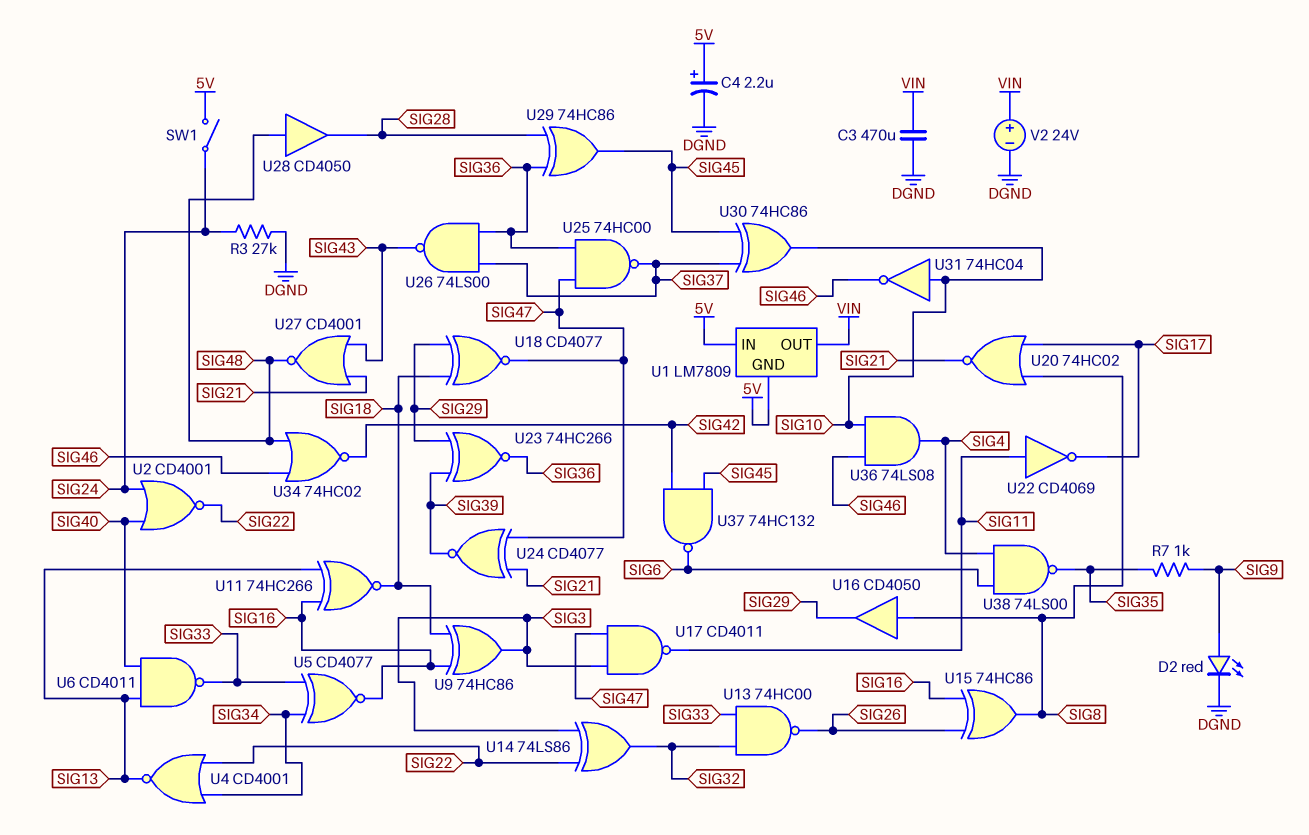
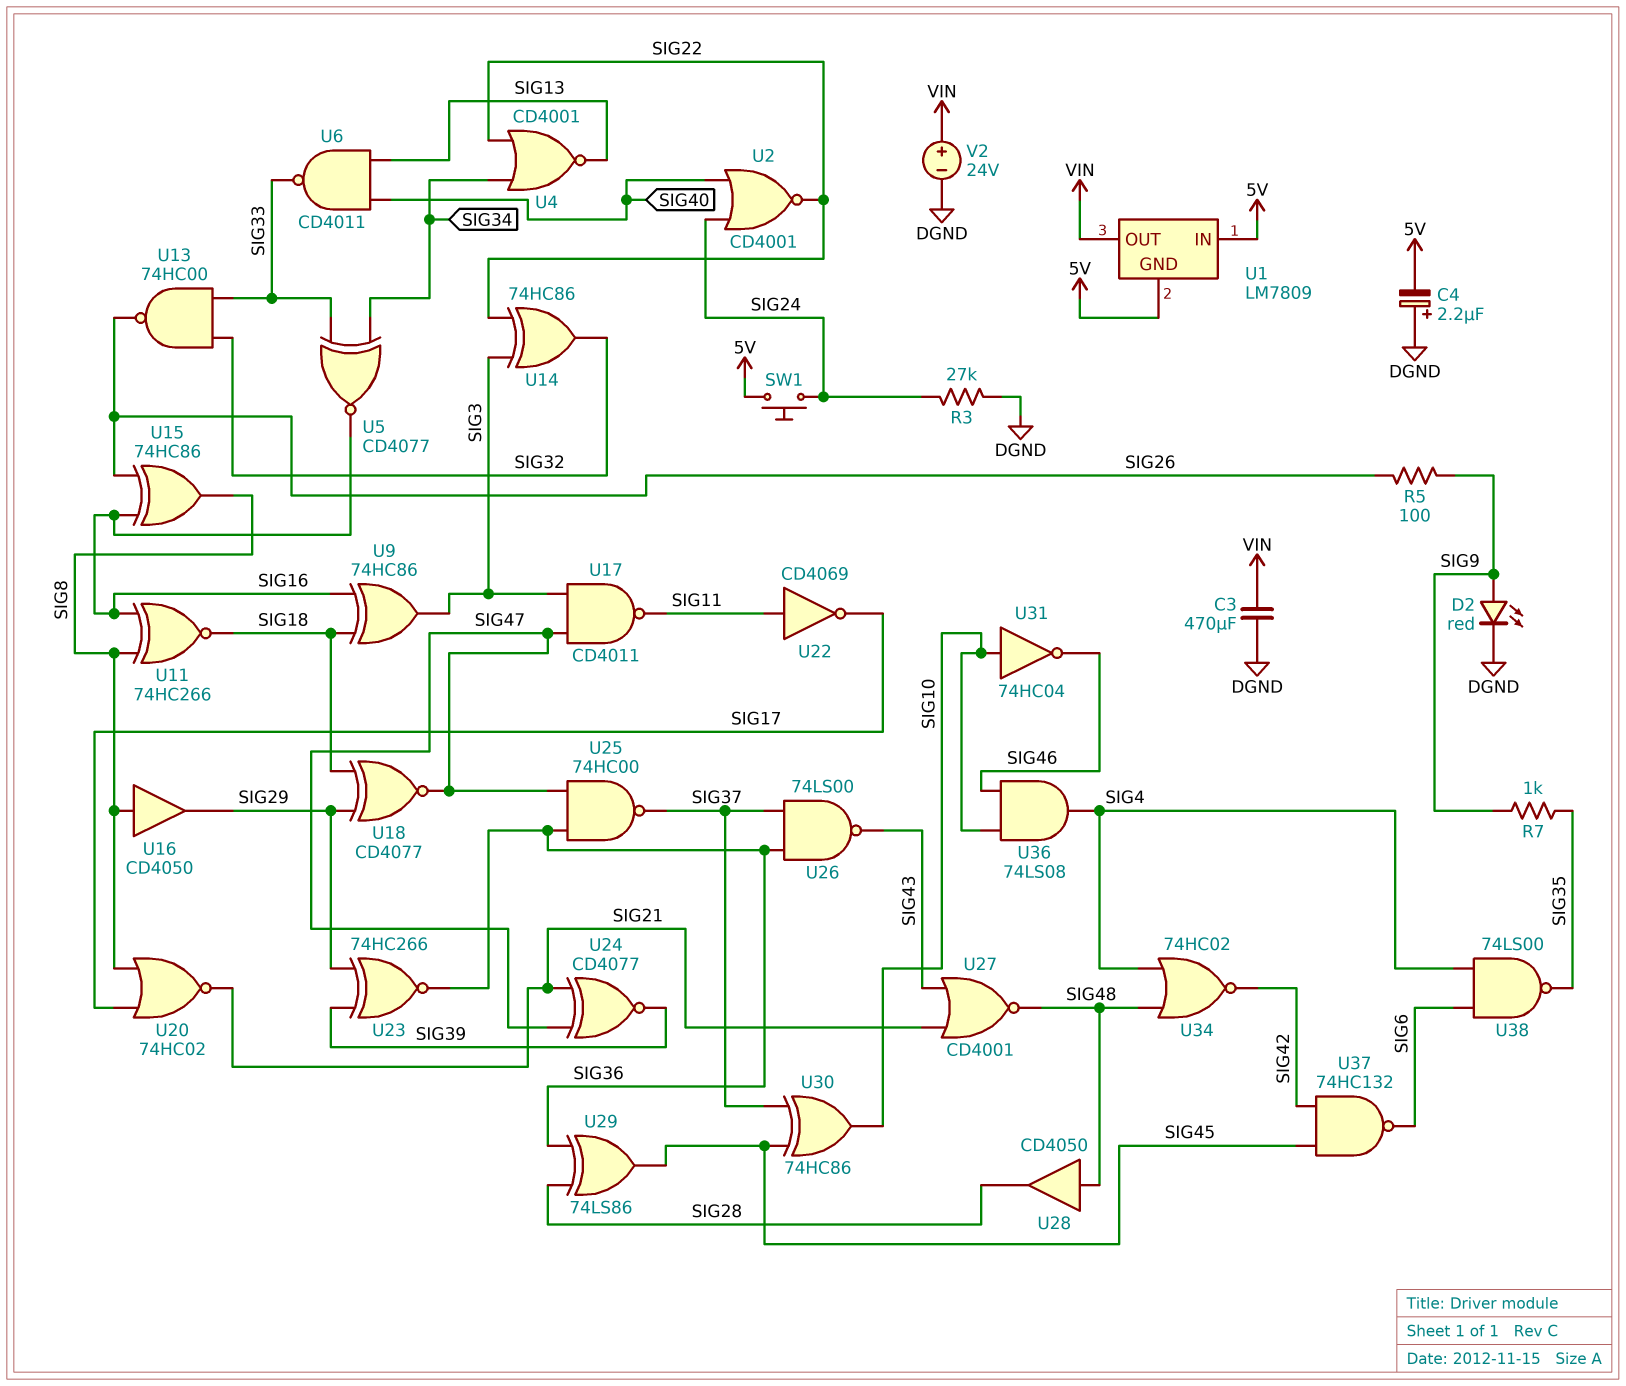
C4: 2.2uF (plus 5V, minus DGND) -> 2.2uF (plus DGND, minus 5V)
R5: none -> 100 (SIG9, SIG26)
SW1: switch (5V, SIG24) -> button (5V, SIG24)
U11: XNOR 74HC266 (in SIG13, in SIG16, out SIG18) -> XNOR 74HC266 (in SIG8, in SIG16, out SIG18)
U14: XOR 74LS86 (in SIG3, in SIG22, out SIG32) -> XOR 74HC86 (in SIG3, in SIG22, out SIG32)
U29: XOR 74HC86 (in SIG28, in SIG36, out SIG45) -> XOR 74LS86 (in SIG28, in SIG36, out SIG45)
U34: NOR 74HC02 (in SIG46, in SIG48, out SIG42) -> NOR 74HC02 (in SIG4, in SIG48, out SIG42)

